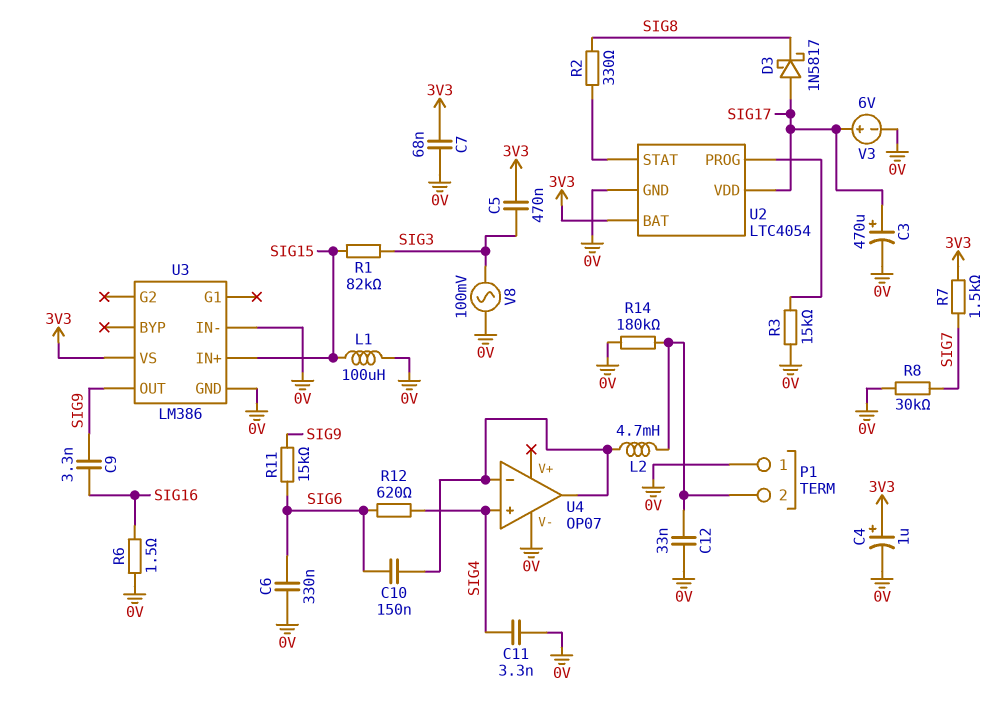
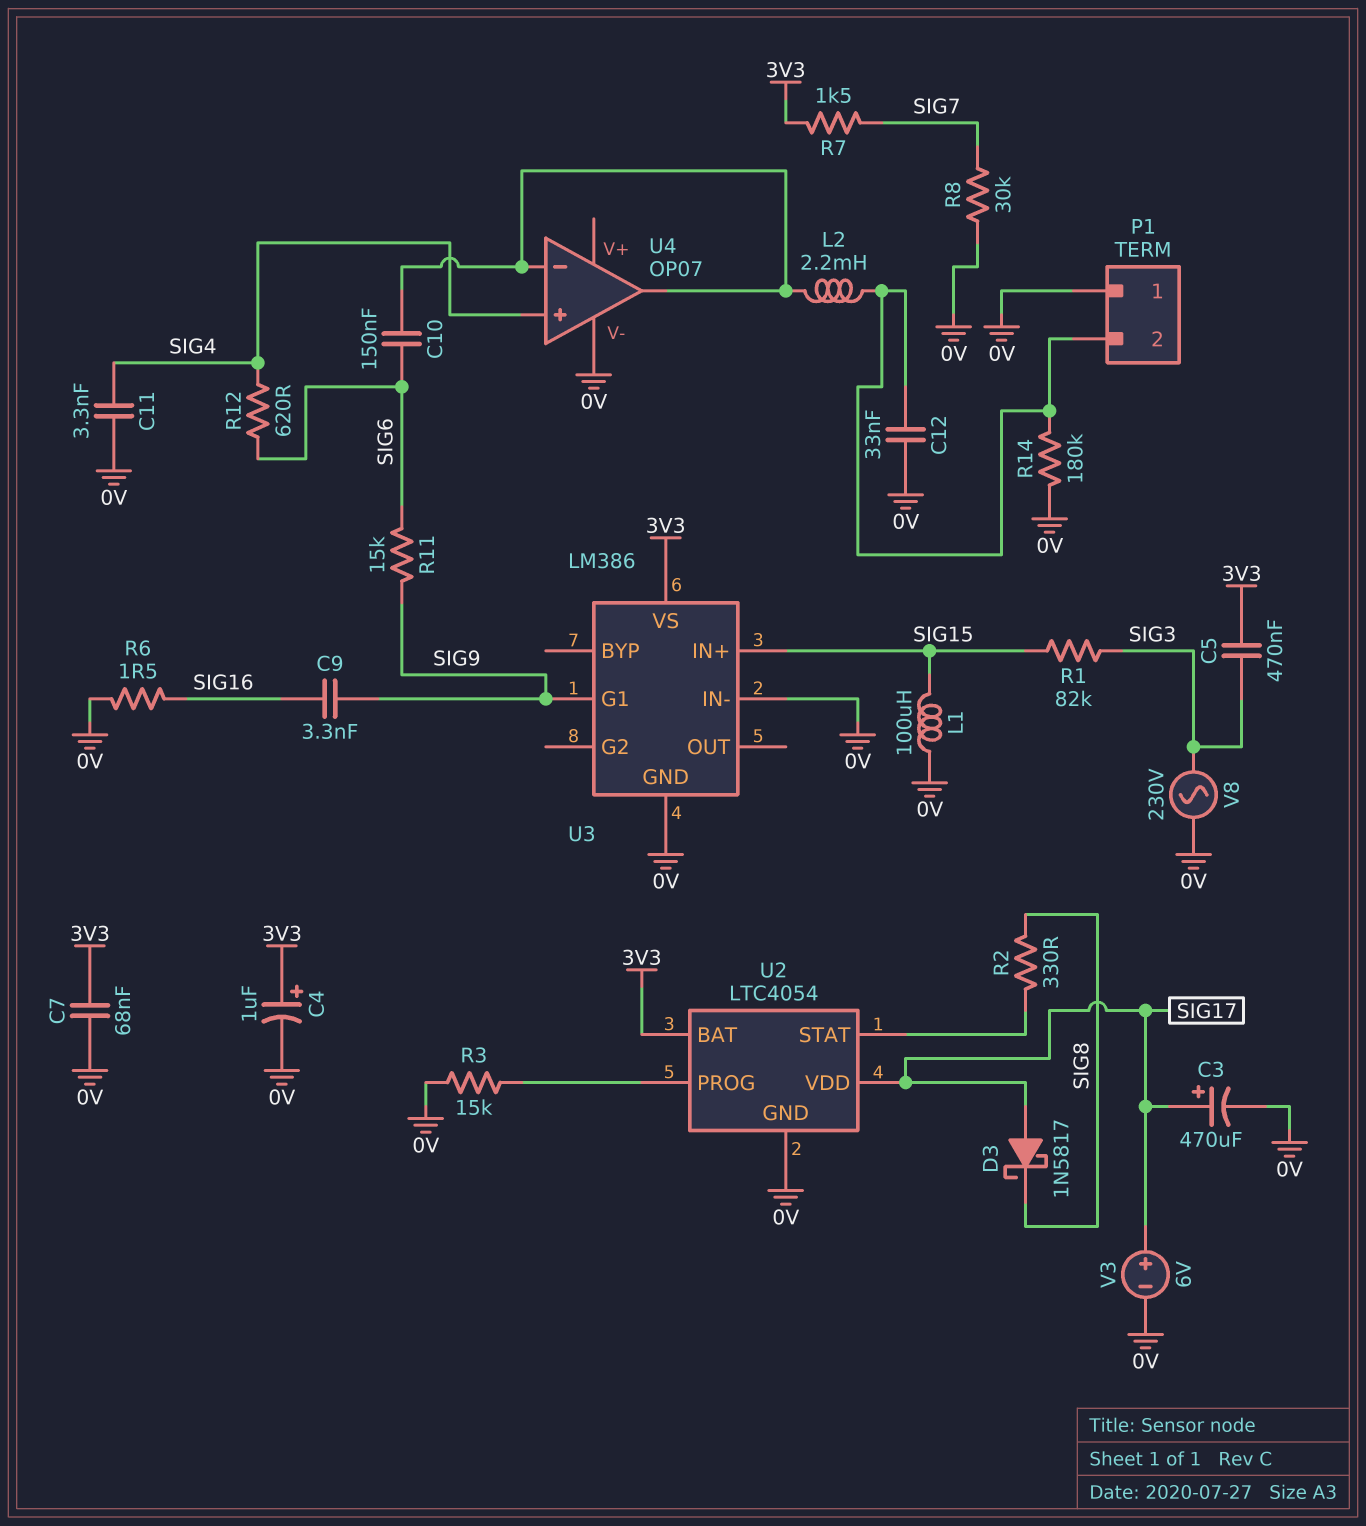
C6: 330nF (0V, SIG6) -> none
L2: 4.7mH (P1/2, U4/in-) -> 2.2mH (P1/2, U4/in-)
U3 pin G1: none -> SIG9
U3 pin OUT: SIG9 -> none
V8: AC 100mV (0V, SIG3) -> AC 230V (0V, SIG3)

